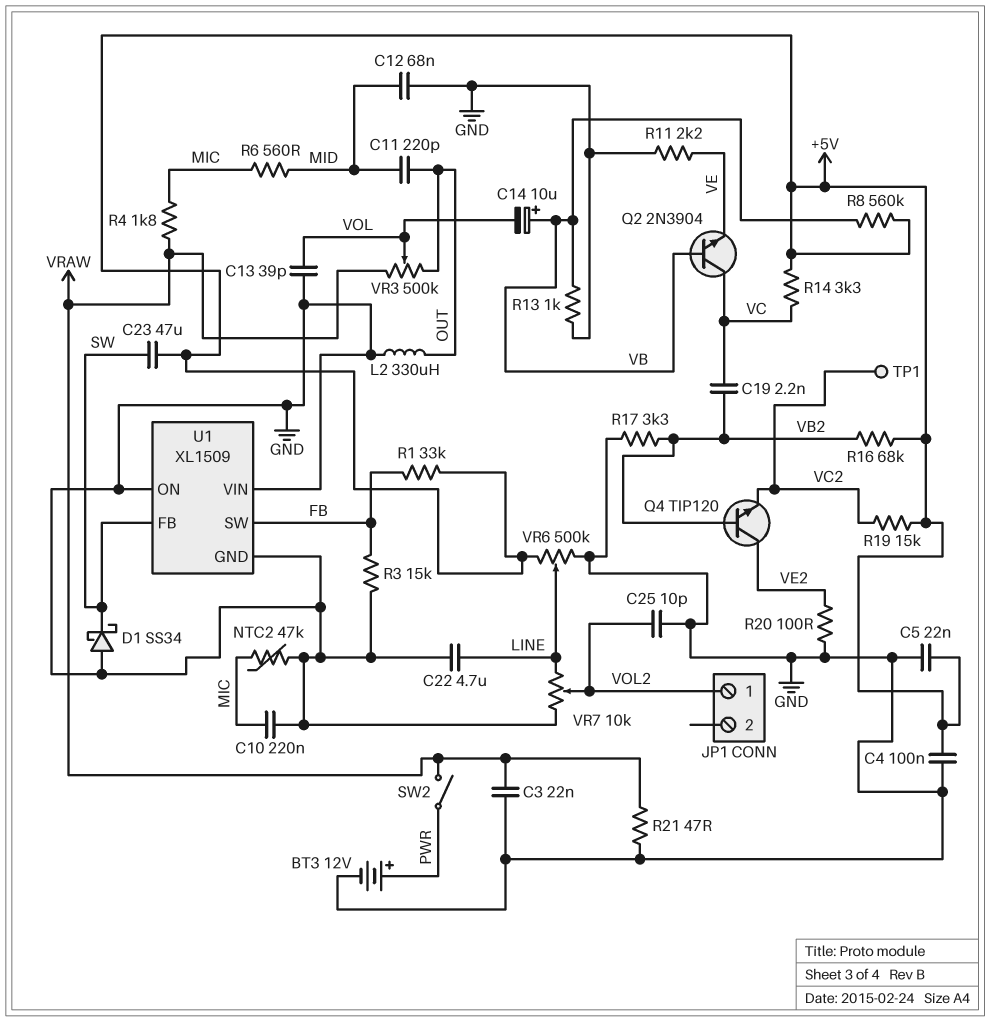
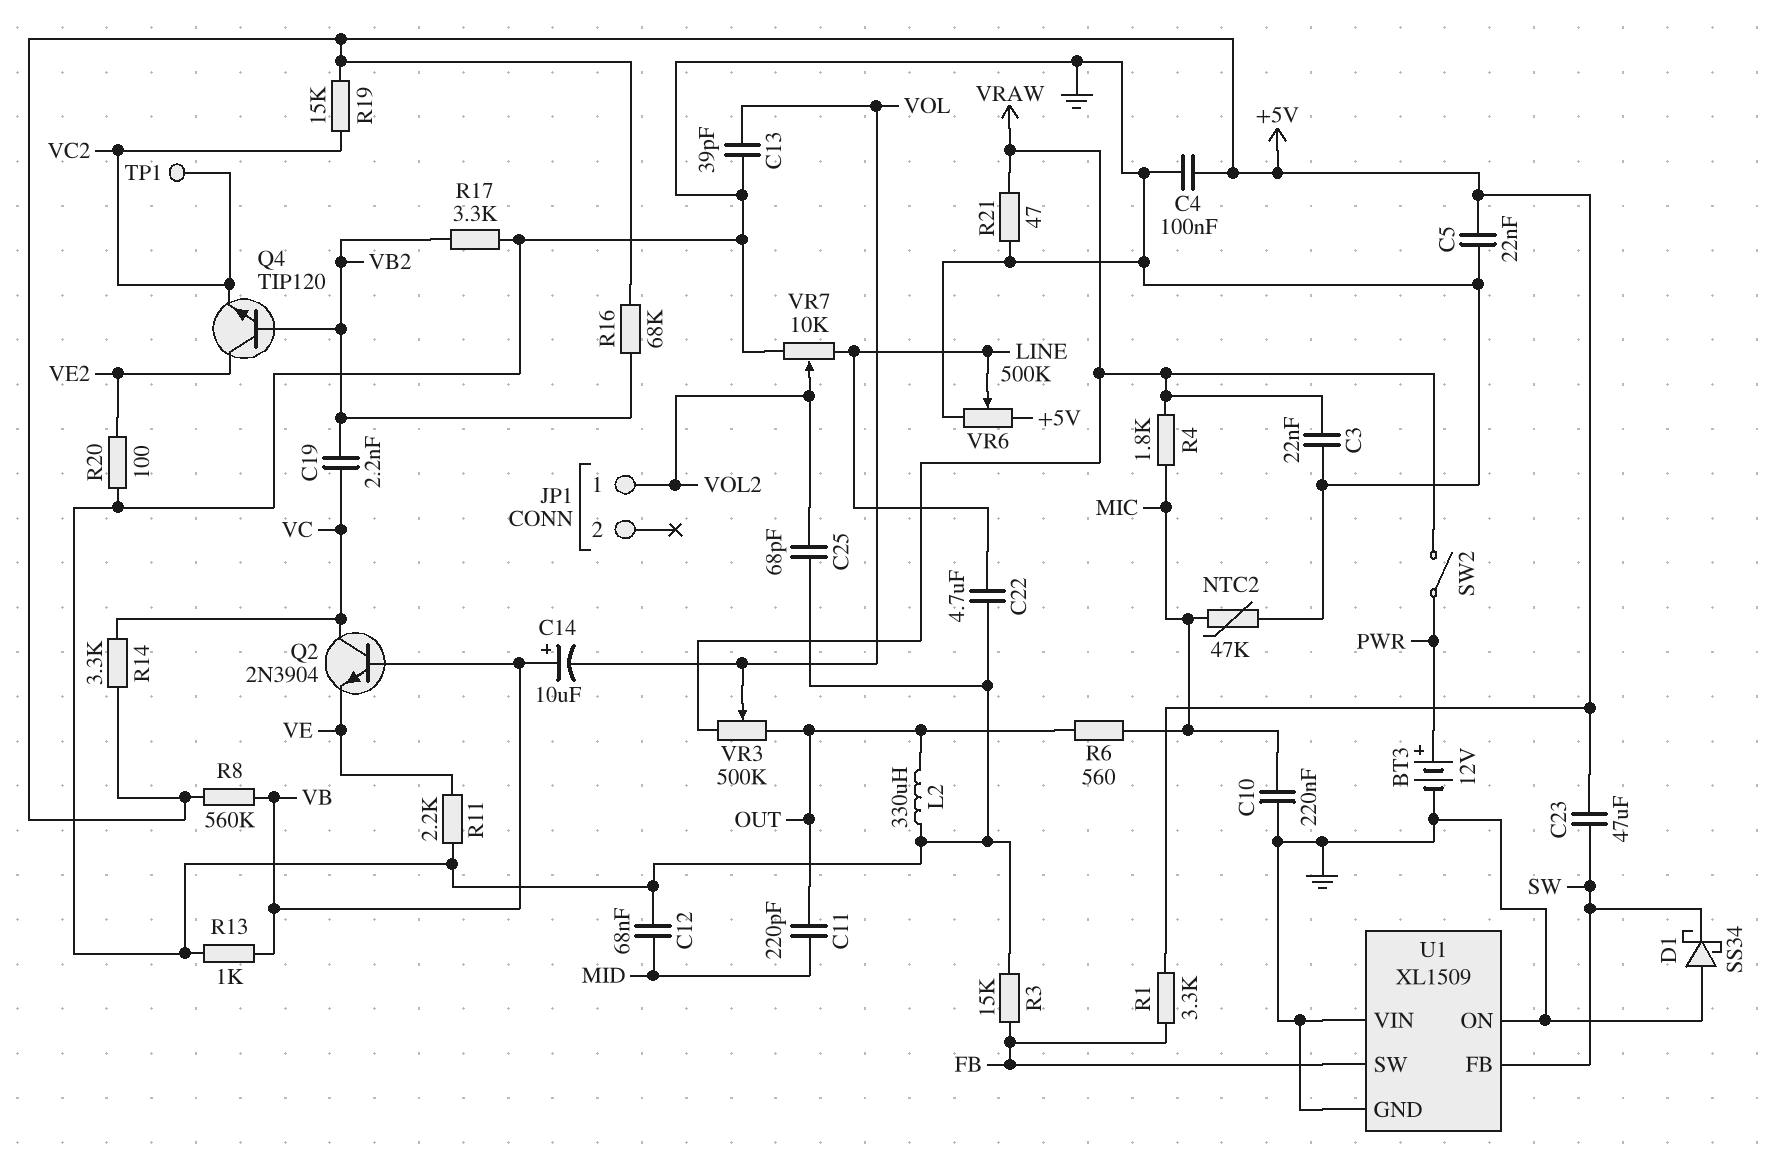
C25: 10pF (GND, VOL2) -> 68pF (GND, VOL2)
R1: 33k (+5V, FB) -> 3.3k (+5V, FB)
R6: 560 (MIC, MID) -> 560 (MIC, OUT)

